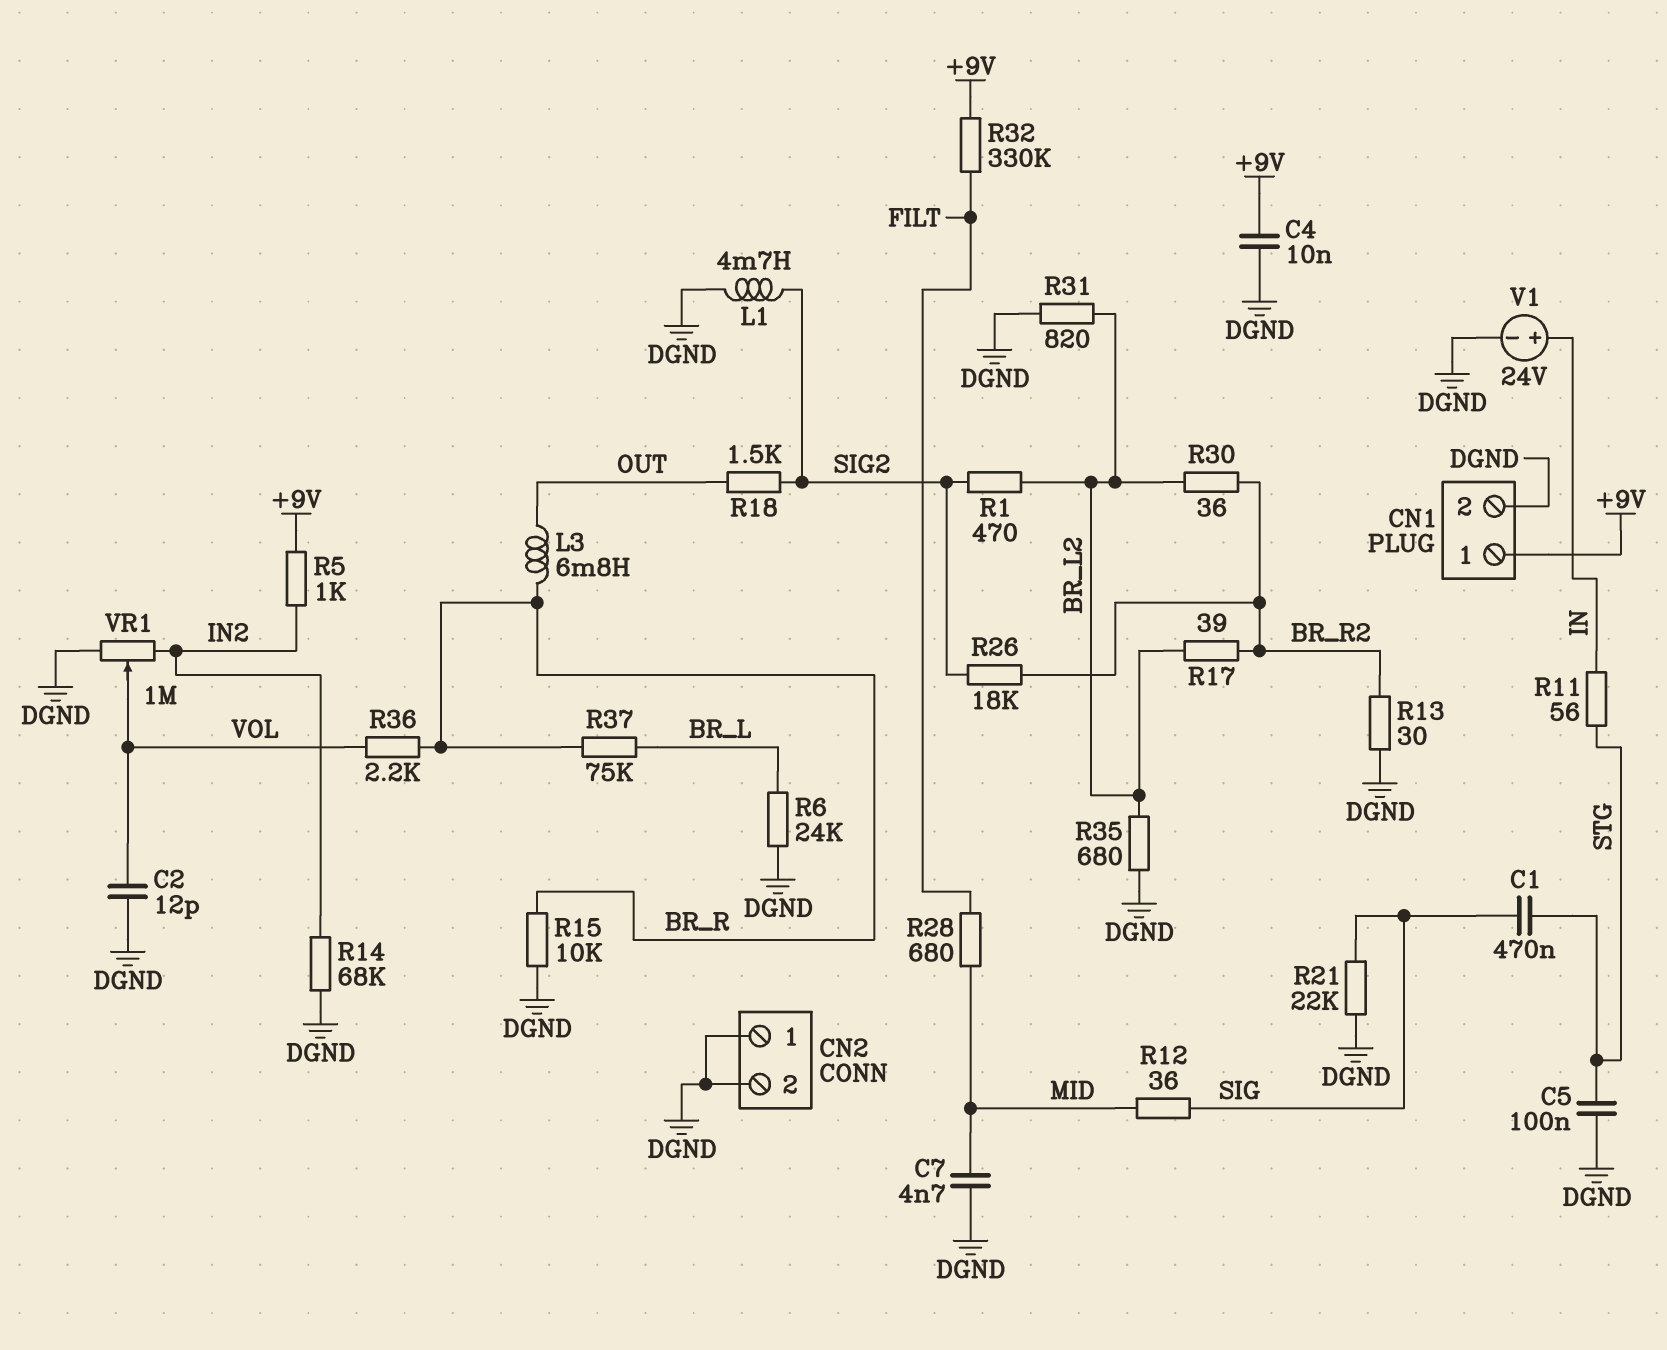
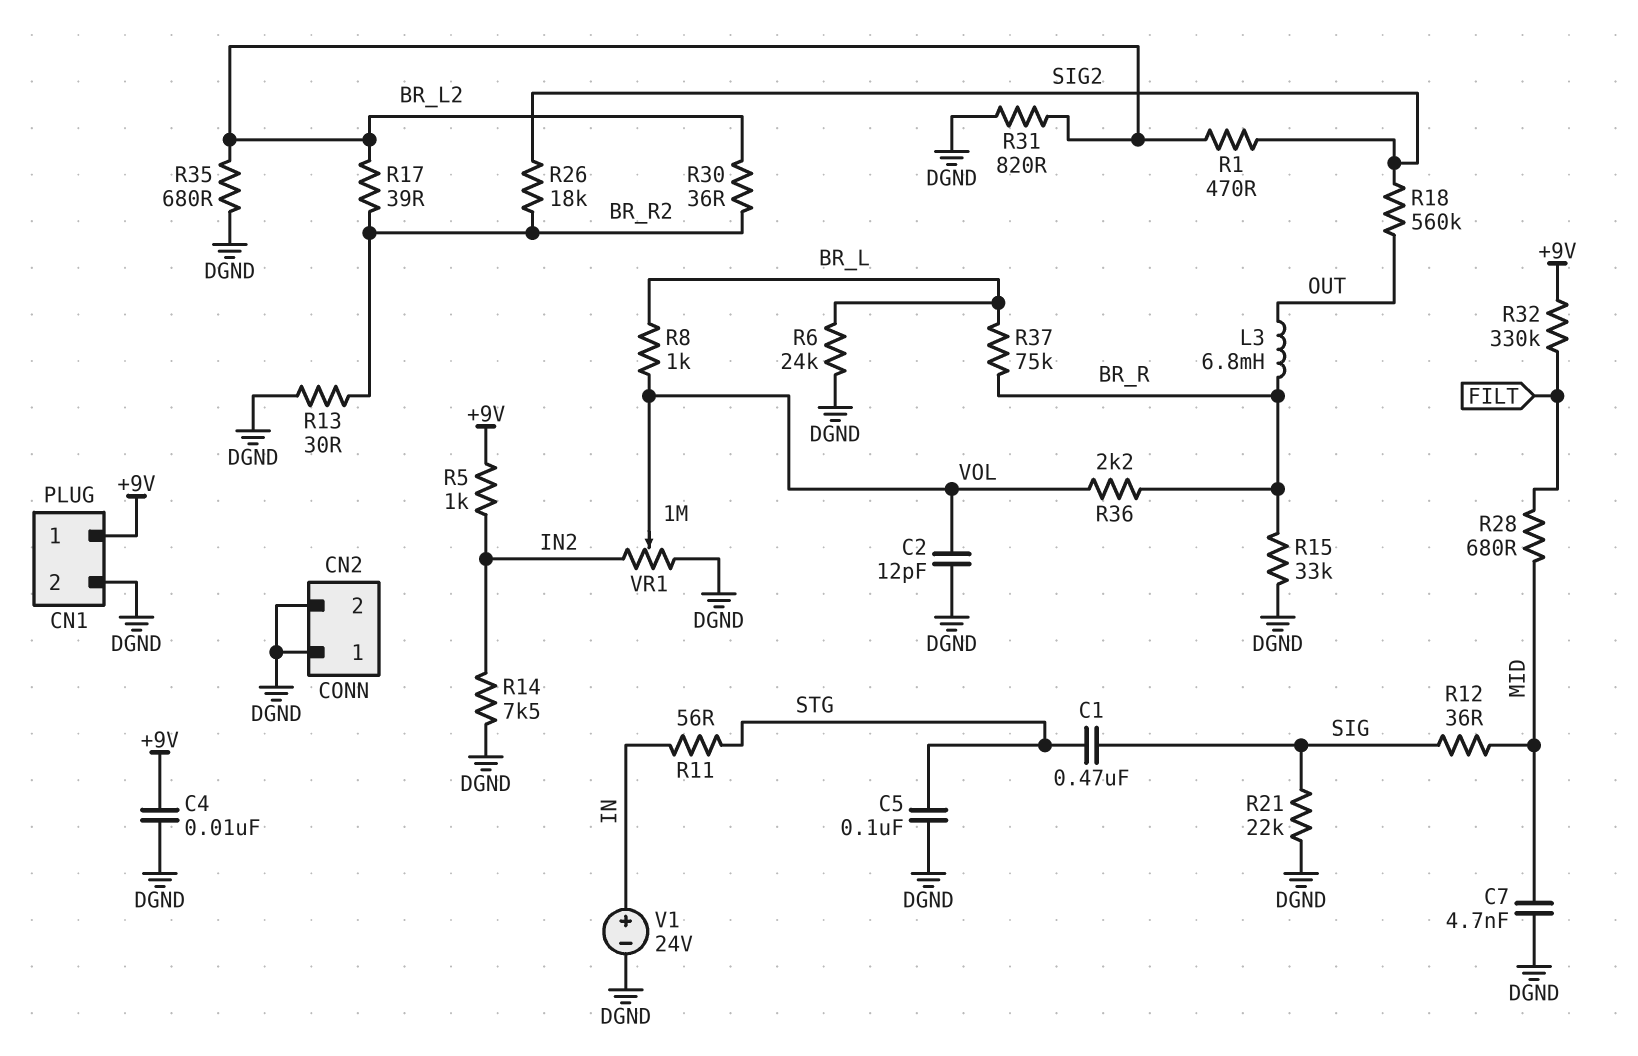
L1: 4.7mH (DGND, SIG2) -> none
R8: none -> 1k (BR_L, VOL)
R14: 68k (DGND, IN2) -> 7.5k (DGND, IN2)
R15: 10k (BR_R, DGND) -> 33k (BR_R, DGND)
R18: 1.5k (OUT, SIG2) -> 560k (OUT, SIG2)

